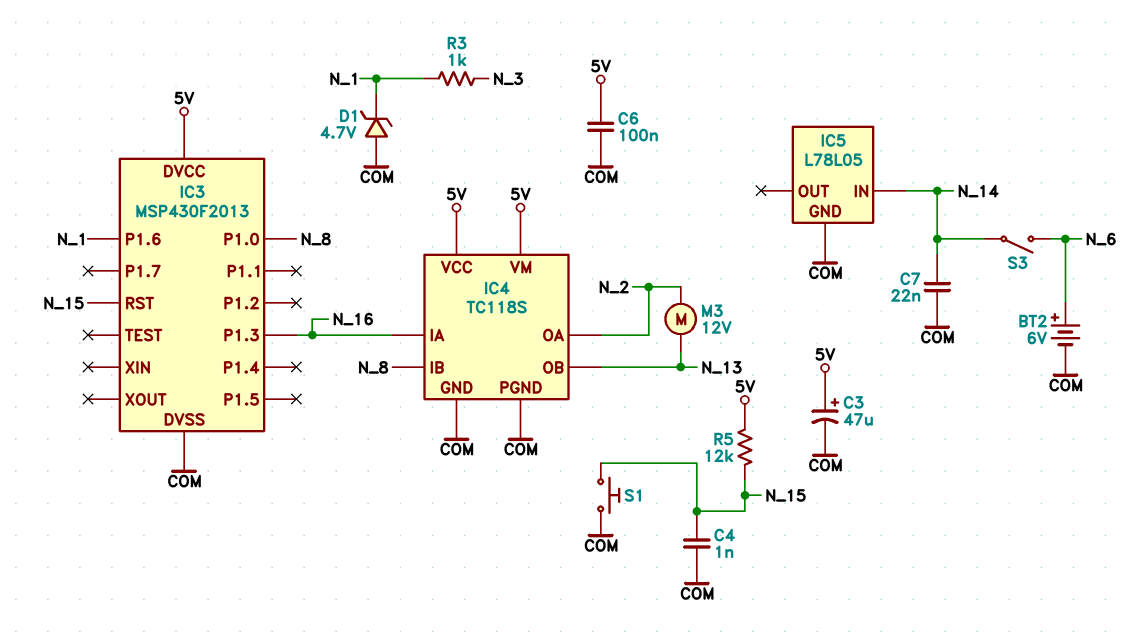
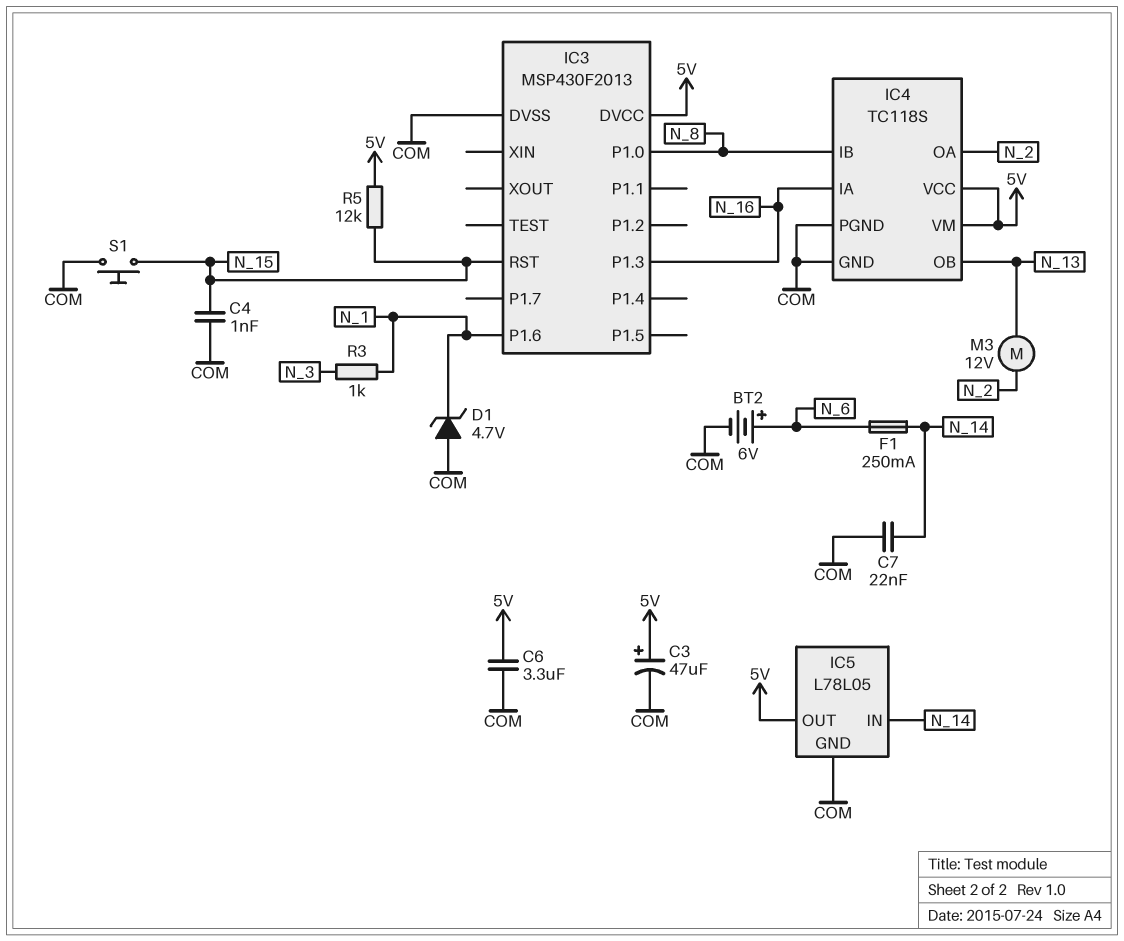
C6: 100nF (5V, COM) -> 3.3uF (5V, COM)
F1: none -> 250mA (N_6, N_14)
IC5 pin OUT: none -> 5V
S3: switch (N_6, N_14) -> none

